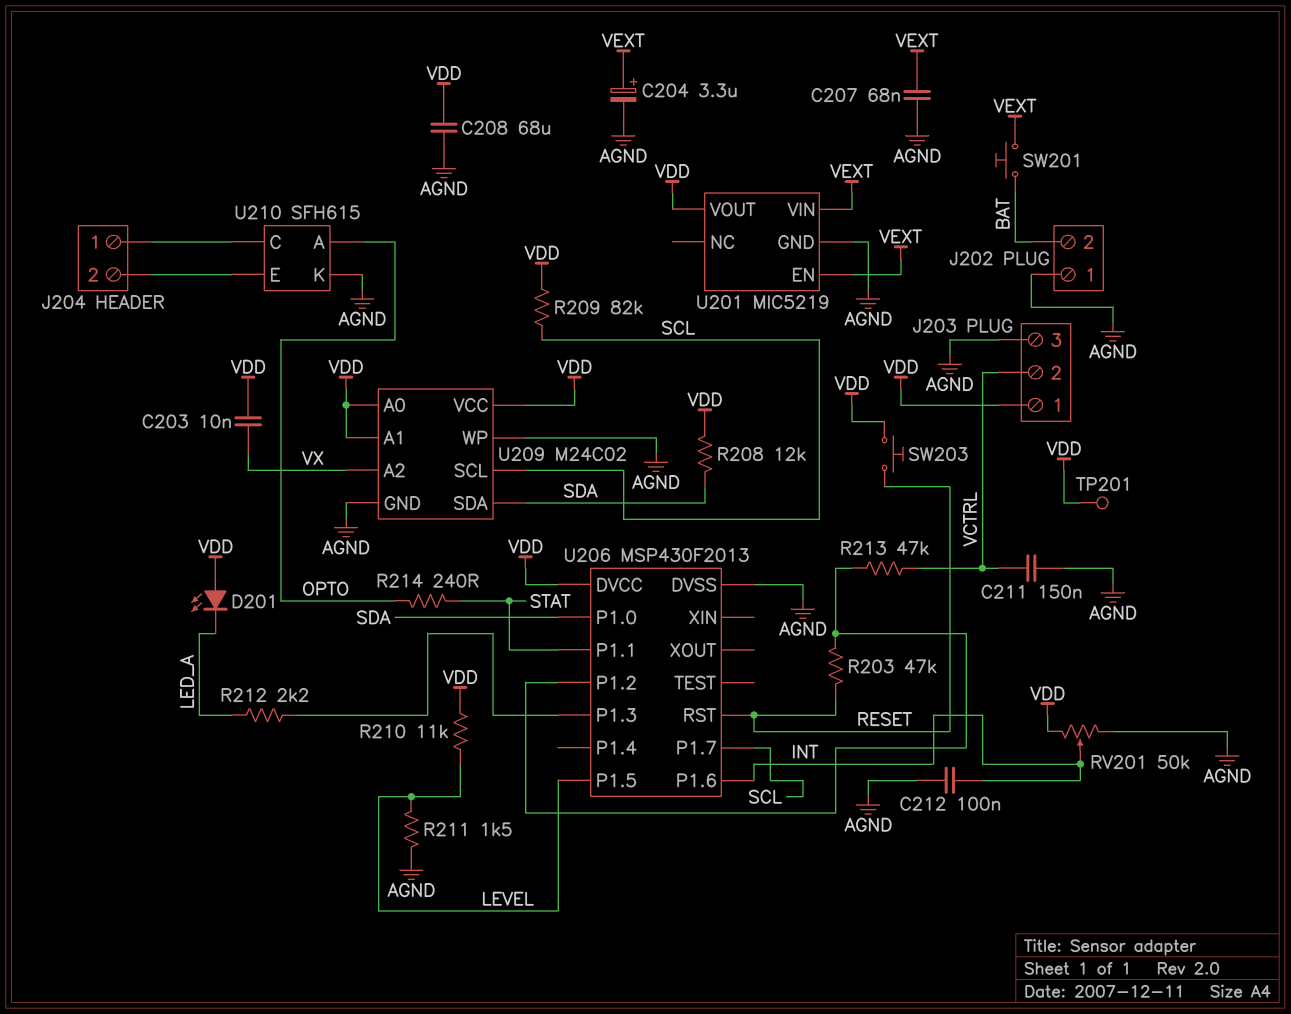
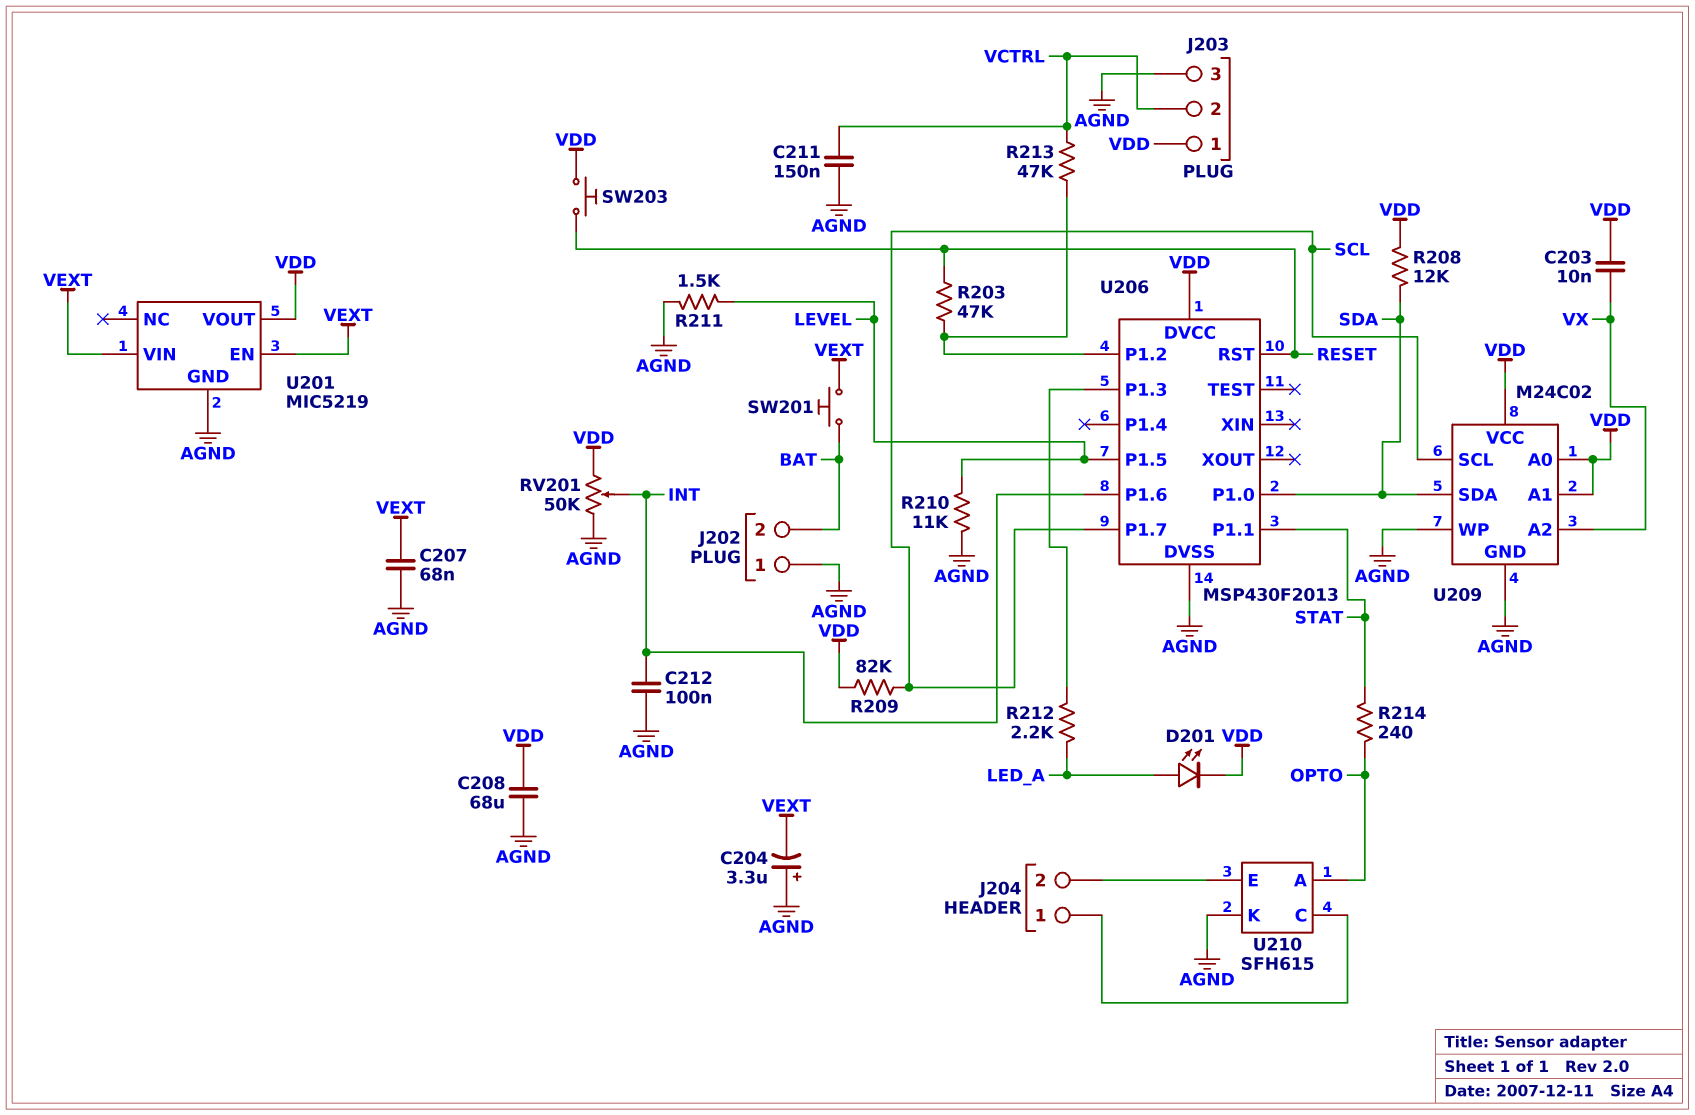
C204: 3.3uF (plus VEXT, minus AGND) -> 3.3uF (plus AGND, minus VEXT)
D201: LED (A VDD, K LED_A) -> LED (A LED_A, K VDD)
R210: 11k (LEVEL, VDD) -> 11k (AGND, LEVEL)
TP201: test point (VDD) -> none

